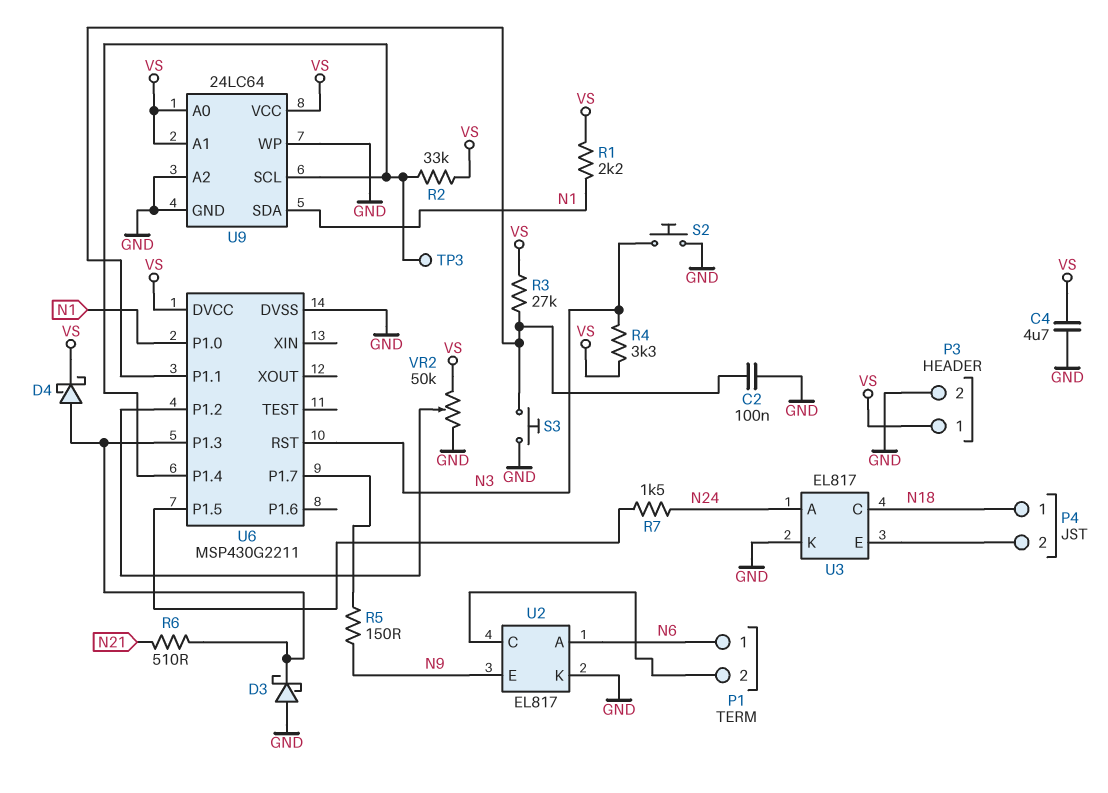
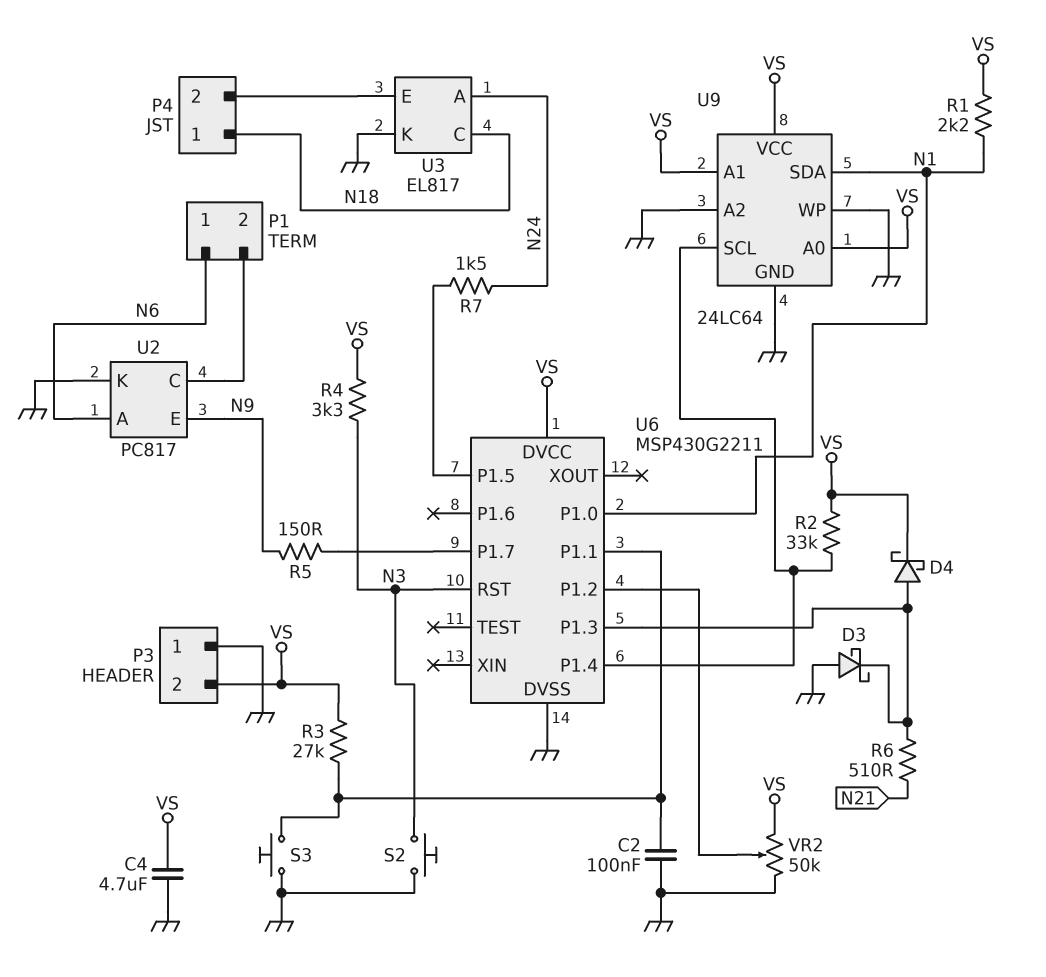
P3 pin 1: VS -> GND
P3 pin 2: GND -> VS
TP3: test point (U6/P1.4) -> none
U2: EL817 -> PC817

